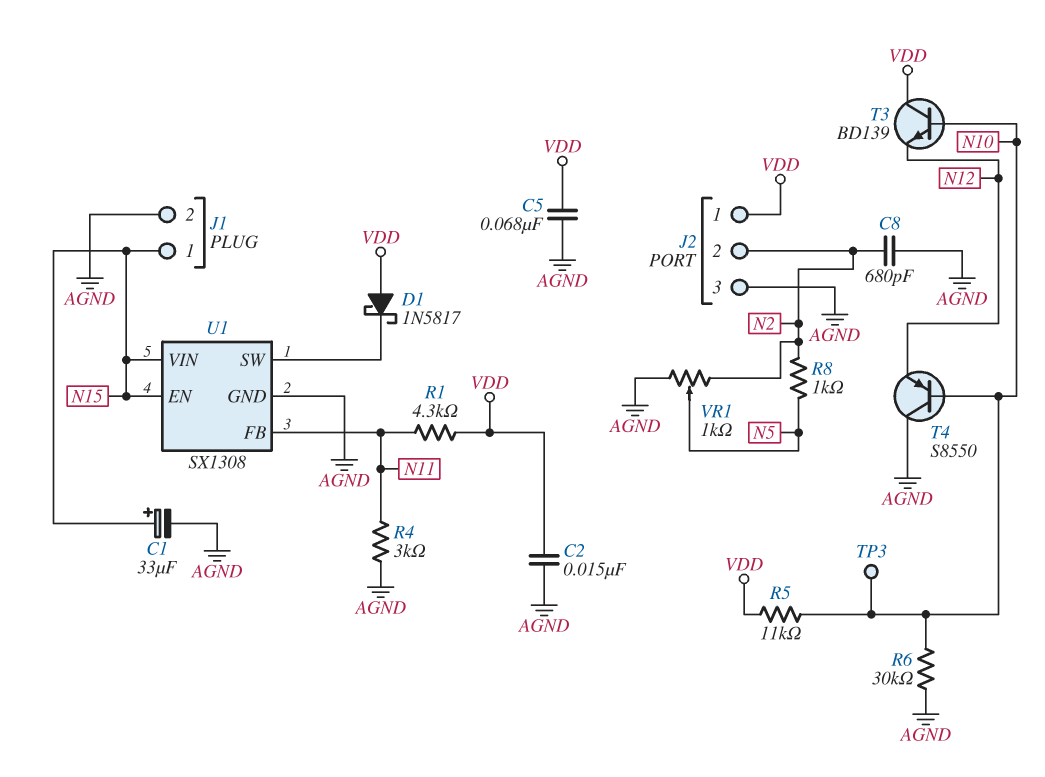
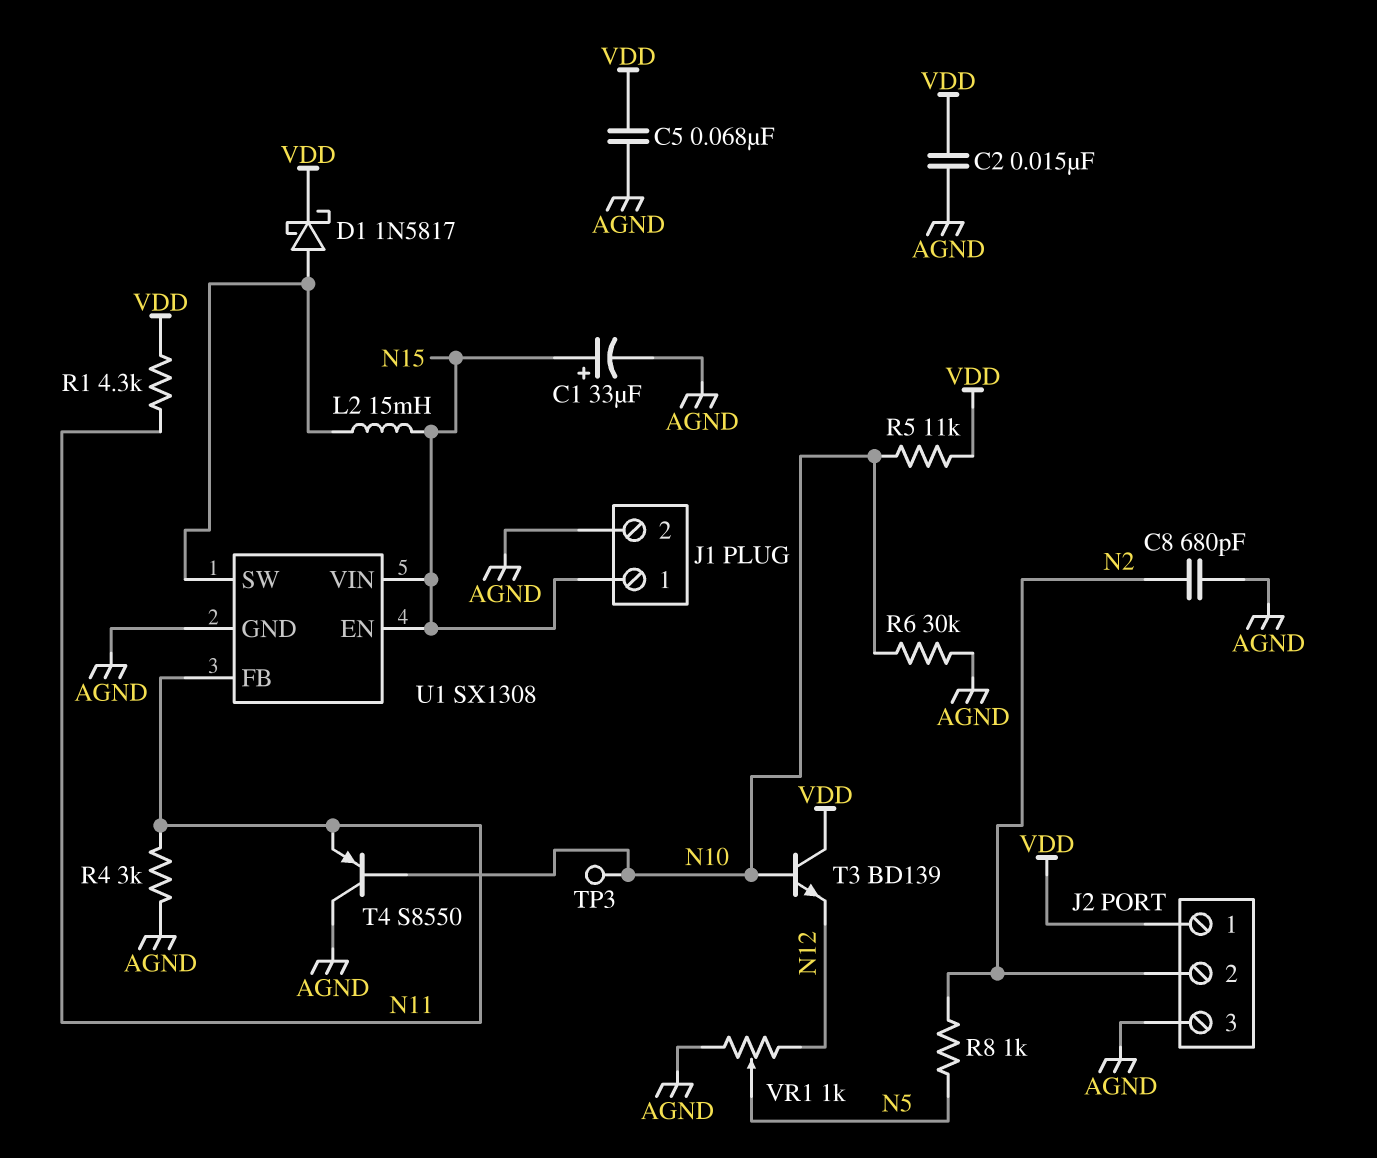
D1: schottky 1N5817 (A VDD, K U1/SW) -> schottky 1N5817 (A U1/SW, K VDD)
L2: none -> 15mH (N15, U1/SW)
T4: PNP S8550 (B N10, C AGND, E N12) -> PNP S8550 (B N10, C AGND, E N11)
VR1: 1k (AGND, N2, wiper N5) -> 1k (AGND, N12, wiper N5)

